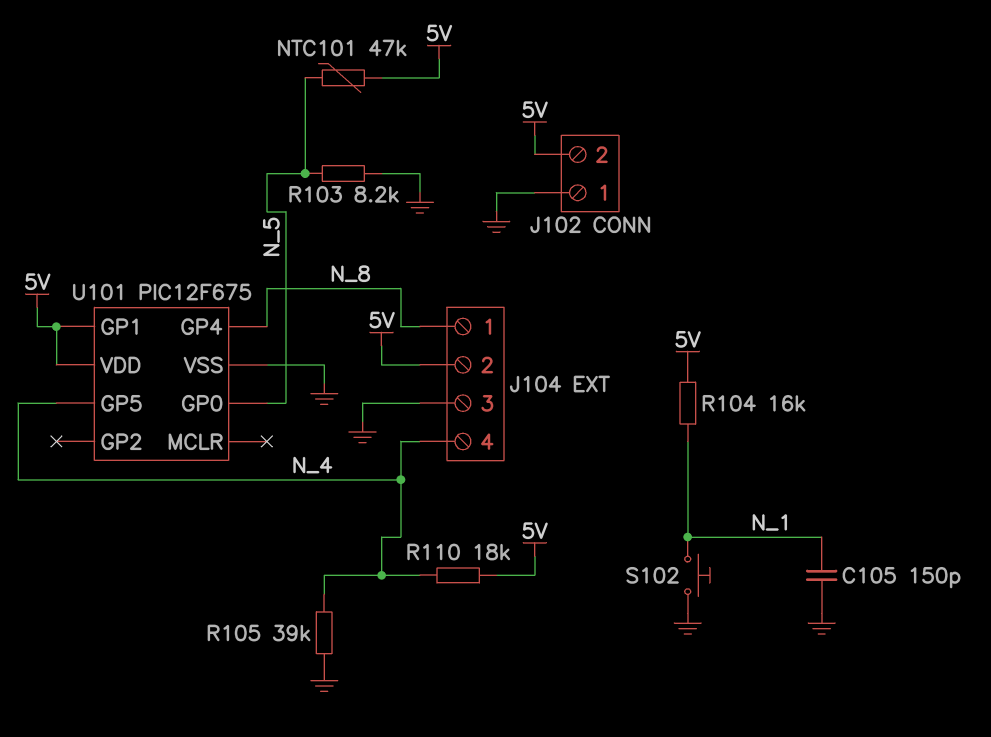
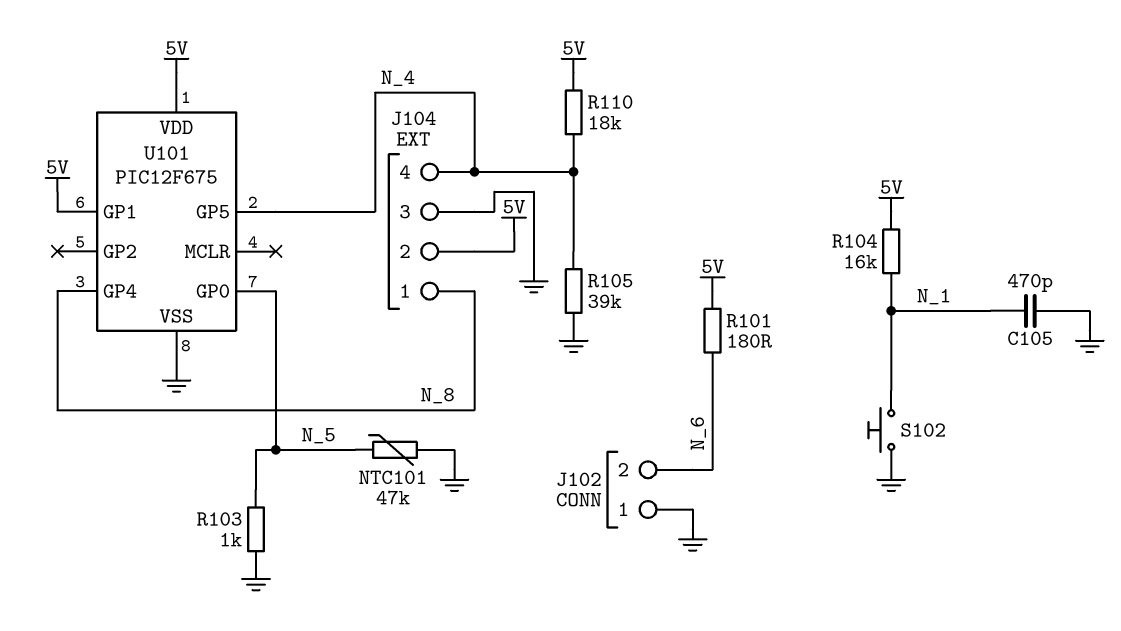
C105: 150pF (GND, N_1) -> 470pF (GND, N_1)
J102 pin 2: 5V -> N_6
NTC101: 47k (5V, N_5) -> 47k (GND, N_5)
R101: none -> 180 (5V, N_6)
R103: 8.2k (GND, N_5) -> 1k (GND, N_5)

